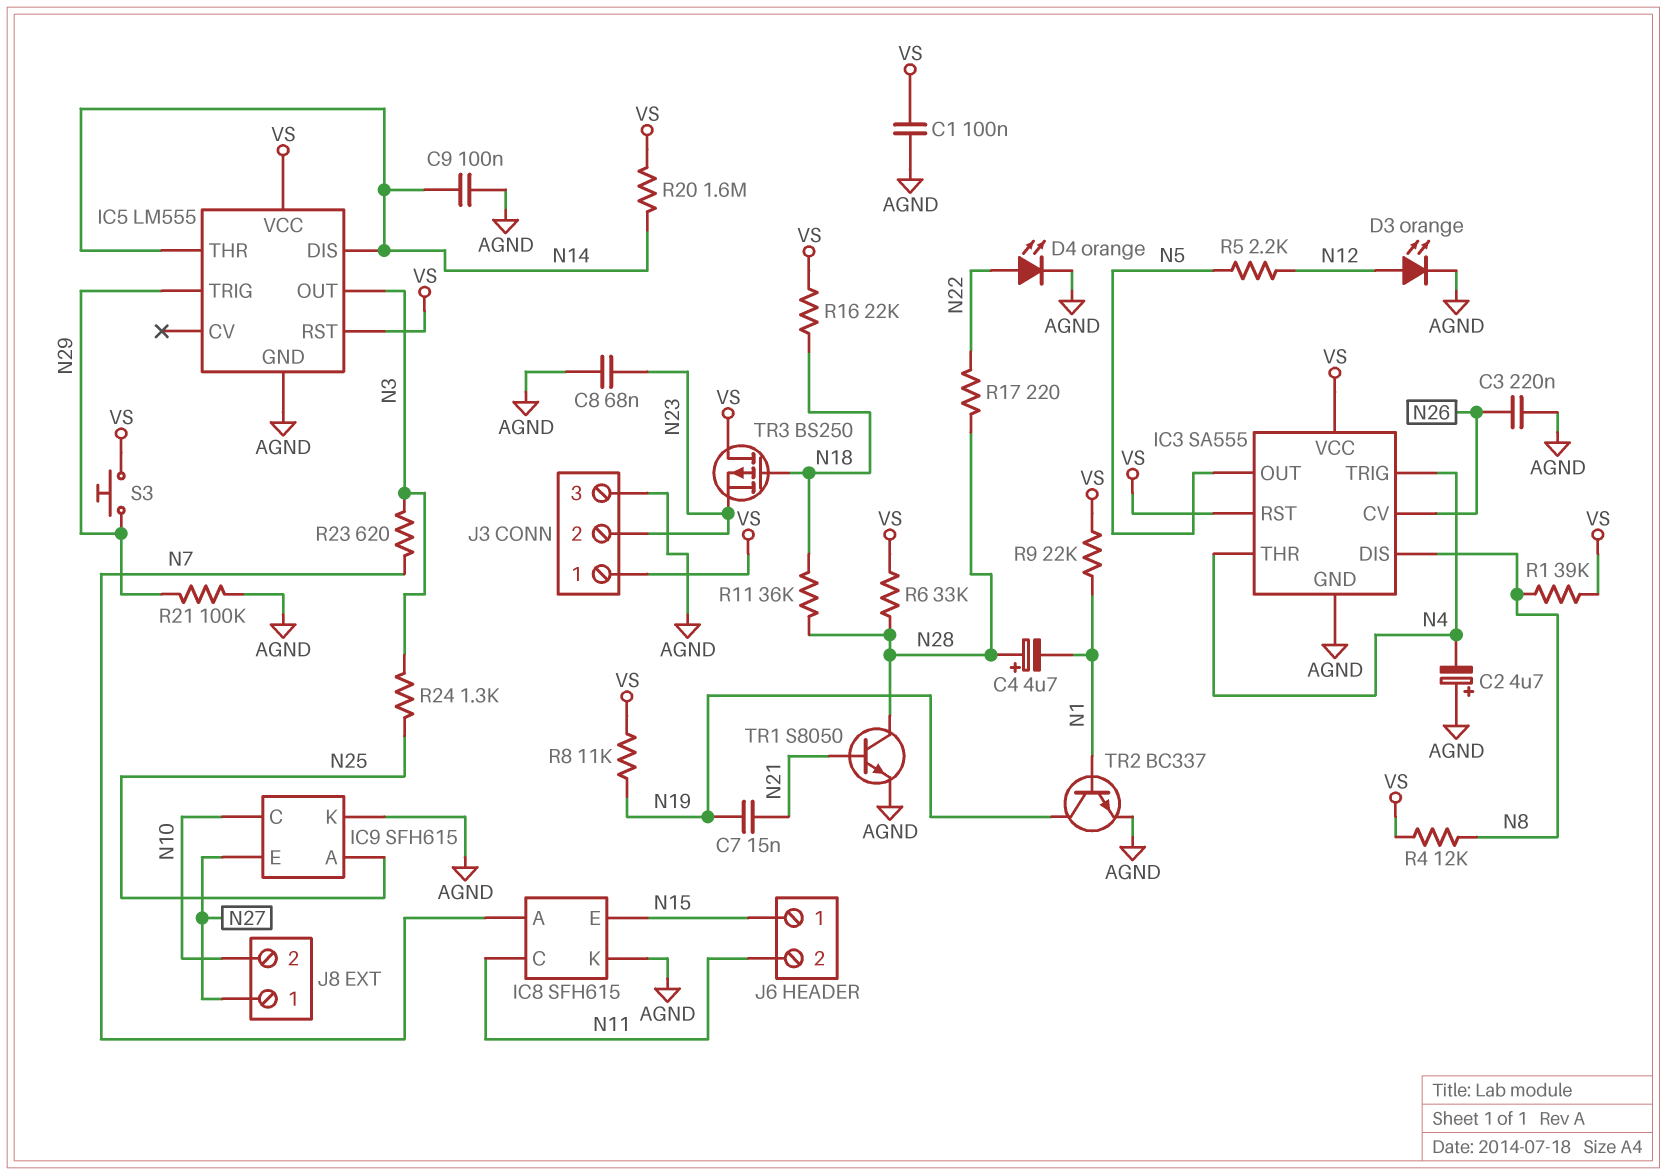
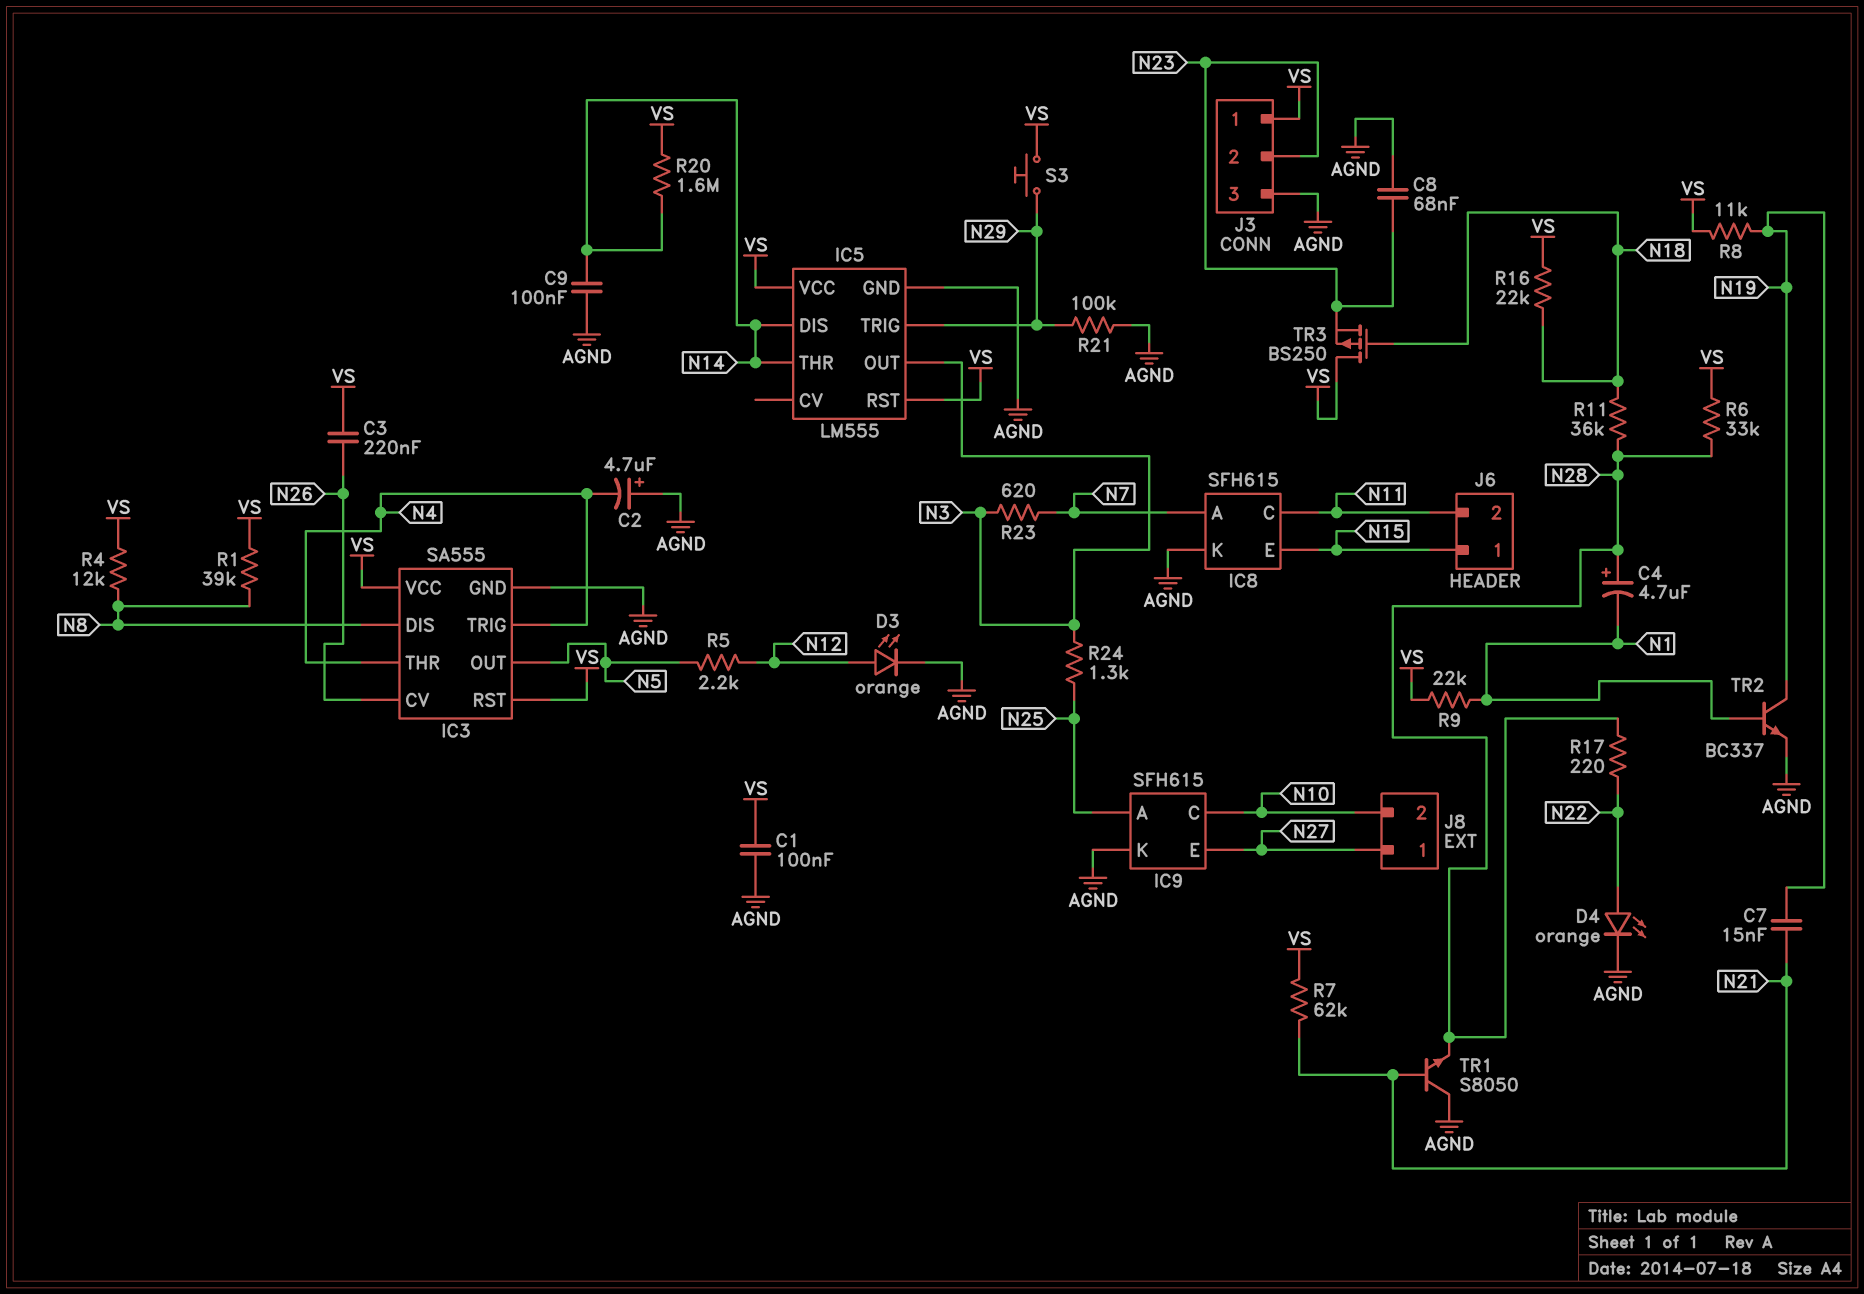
C3: 220nF (AGND, N26) -> 220nF (N26, VS)
R7: none -> 62k (N21, VS)
TR1: NPN S8050 (B N21, C N28, E AGND) -> NPN S8050 (B N21, C AGND, E N28)

